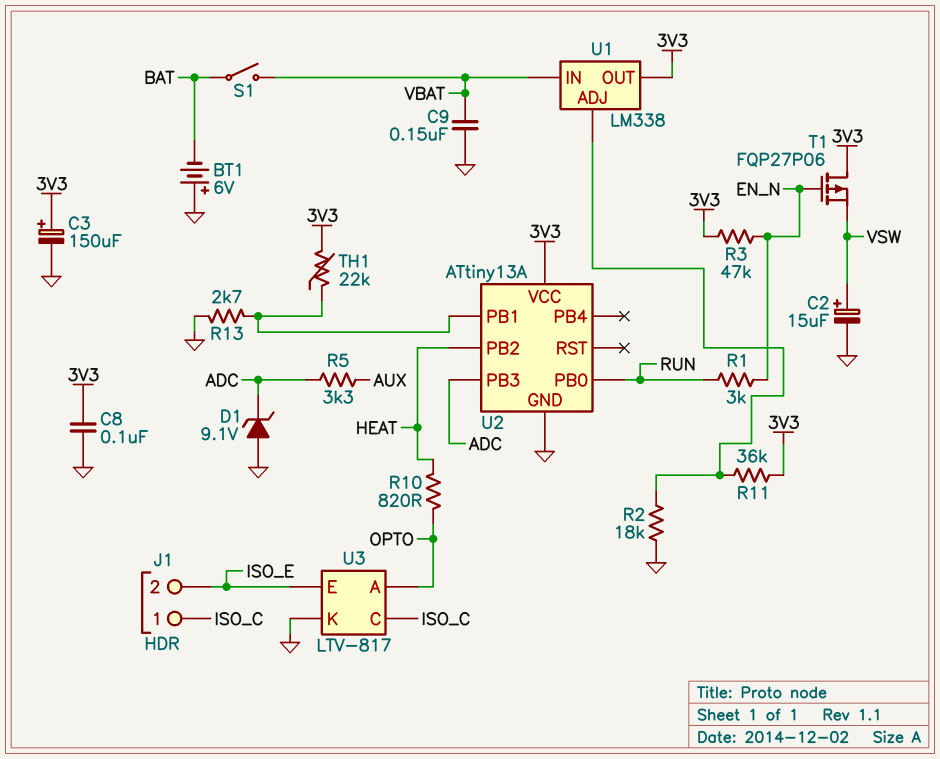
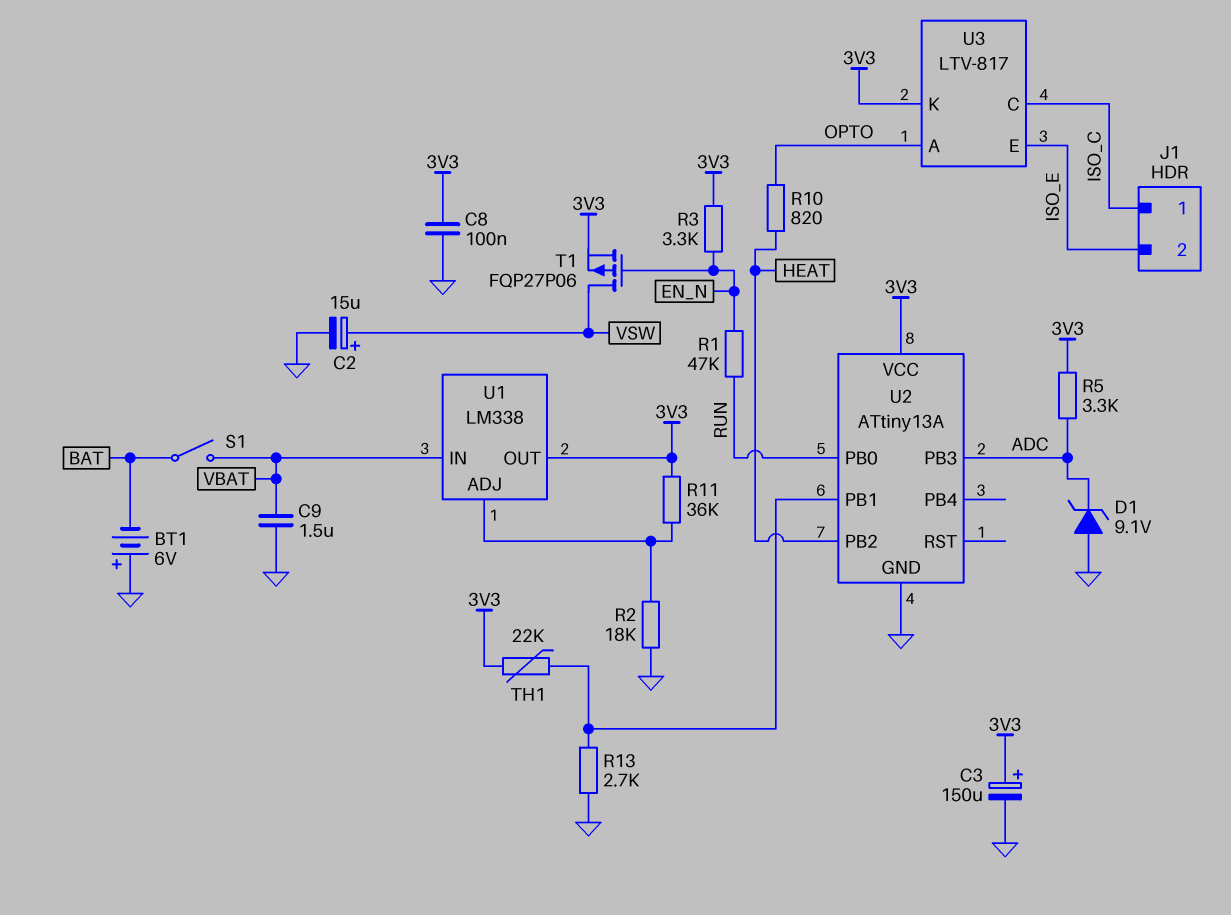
C9: 150nF (GND, VBAT) -> 1.5uF (GND, VBAT)
R1: 3k (EN_N, RUN) -> 47k (EN_N, RUN)
R3: 47k (3V3, EN_N) -> 3.3k (3V3, EN_N)
R5: 3.3k (ADC, AUX) -> 3.3k (3V3, ADC)
T1: PMOS FQP27P06 (G EN_N, D 3V3, S VSW) -> PMOS FQP27P06 (G EN_N, D VSW, S 3V3)
U3 pin K: GND -> 3V3

